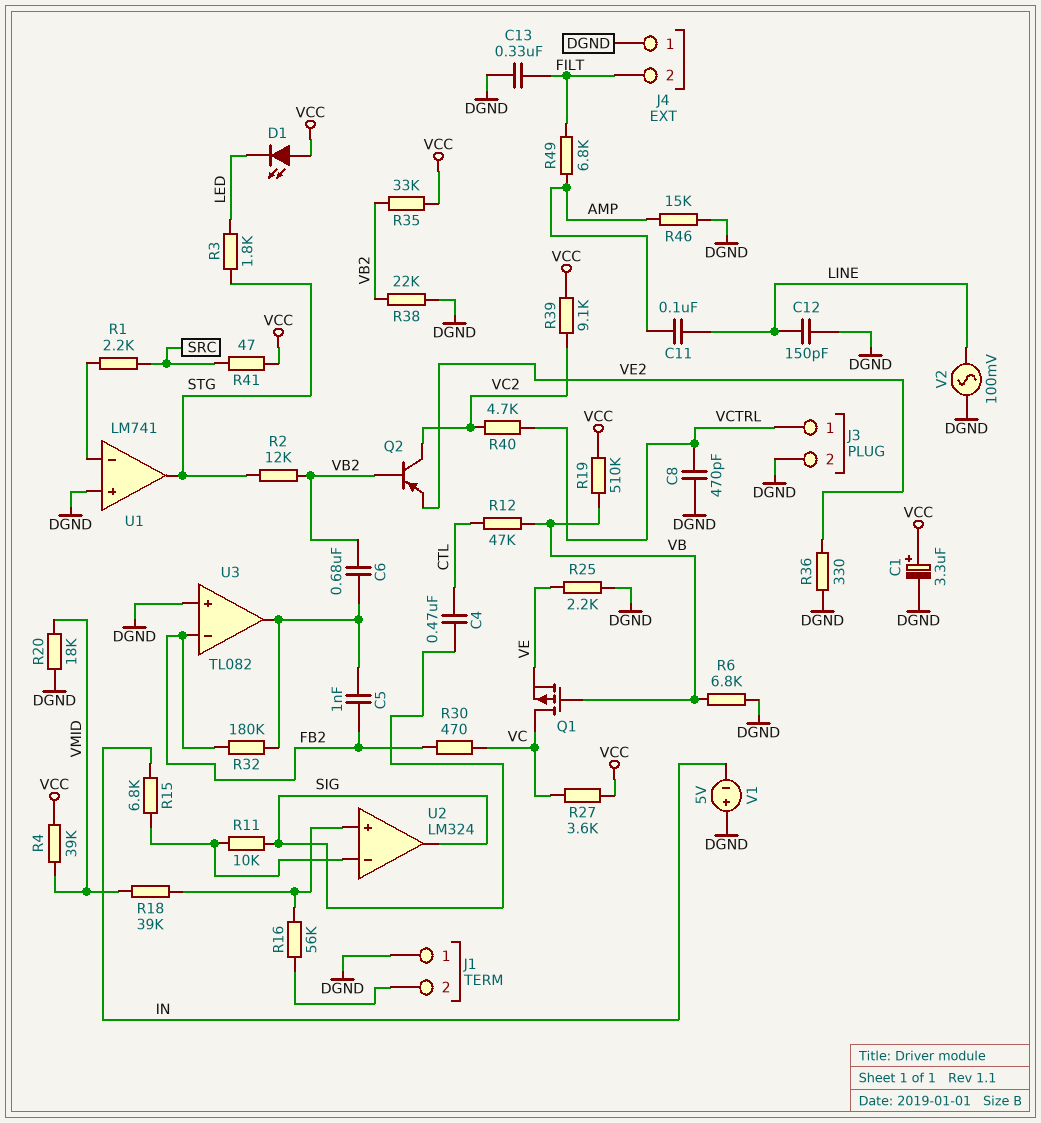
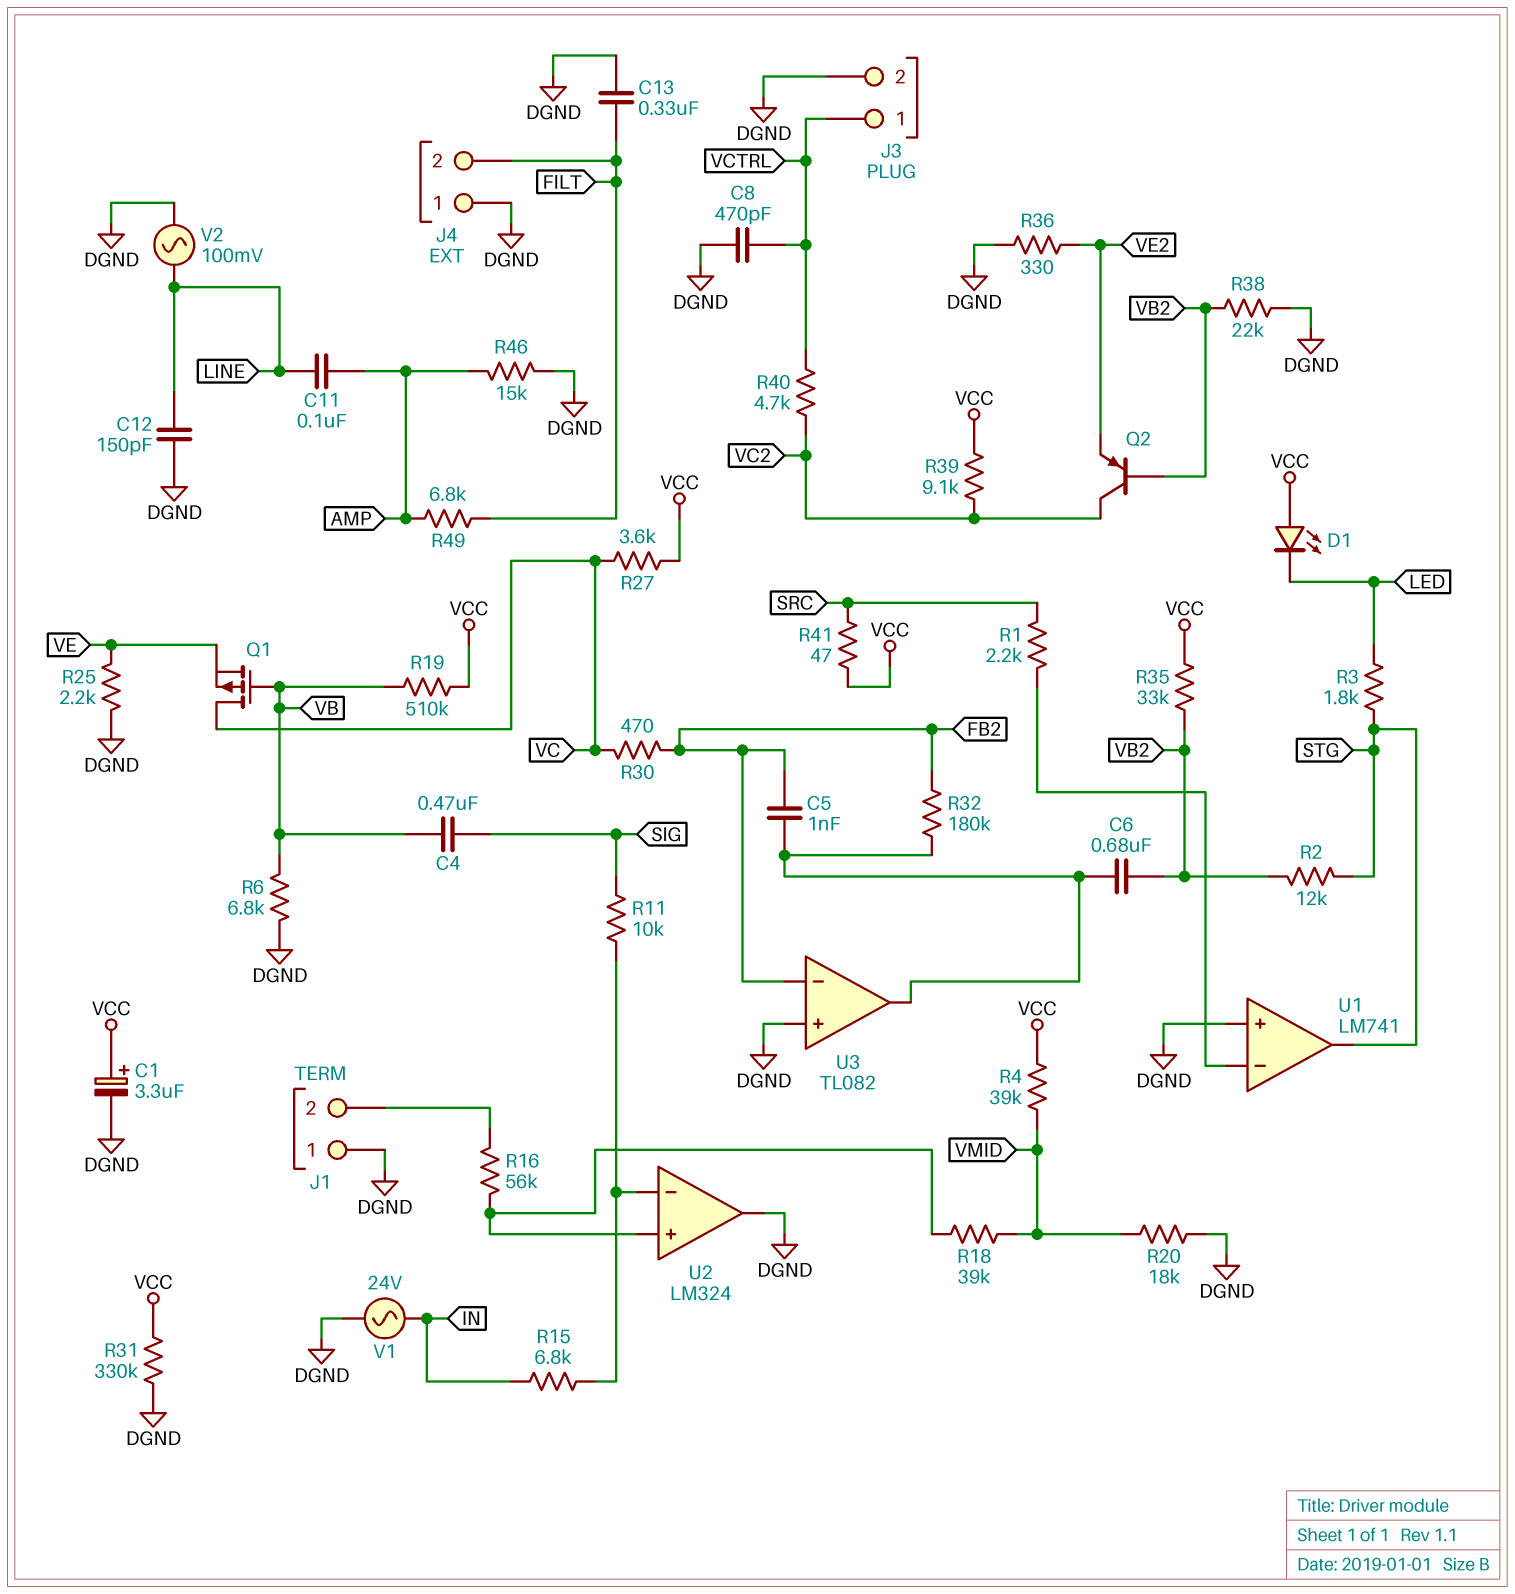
C4: 470nF (CTL, SIG) -> 470nF (SIG, VB)
R12: 47k (CTL, VB) -> none
R31: none -> 330k (DGND, VCC)
U2 pin out: SIG -> DGND
V1: 5V (plus DGND, minus IN) -> AC 24V (DGND, IN)

